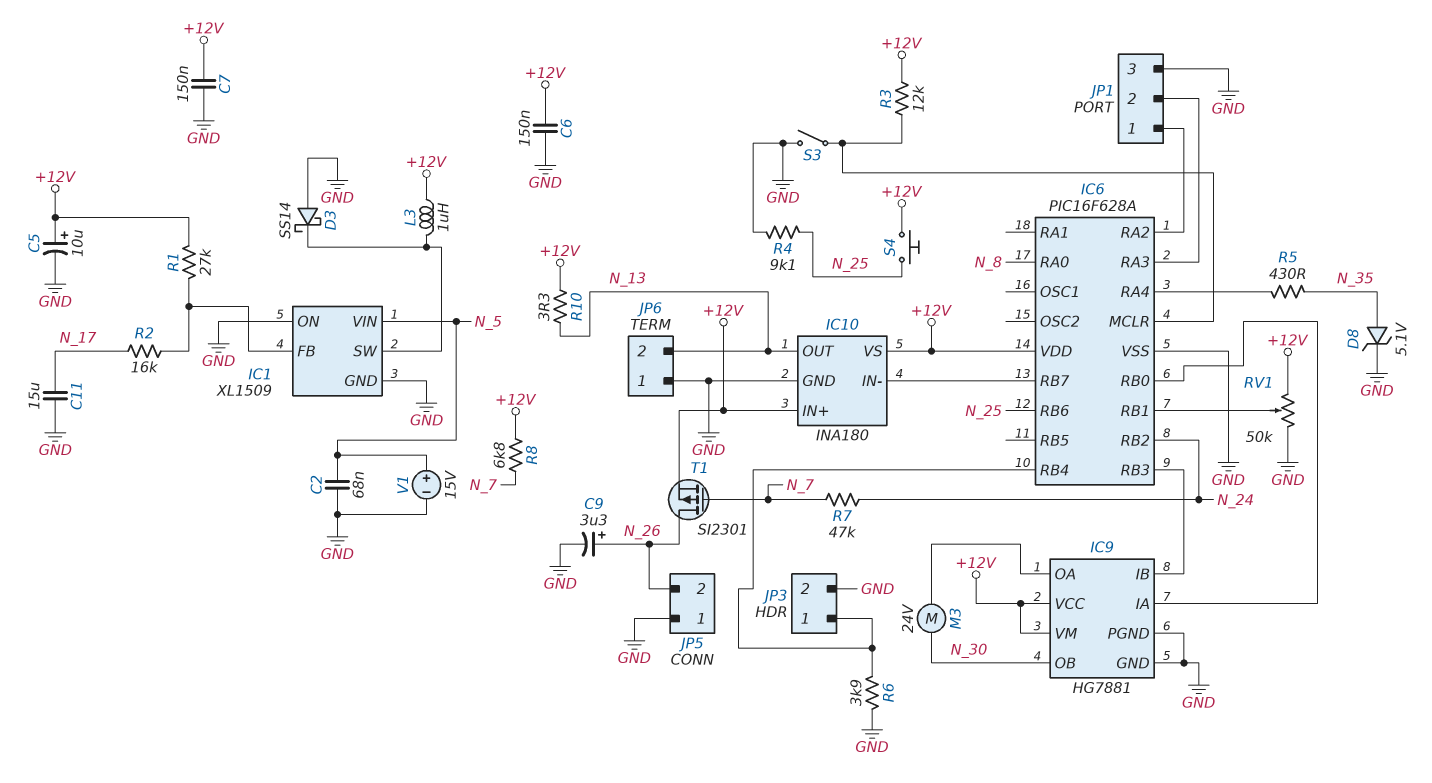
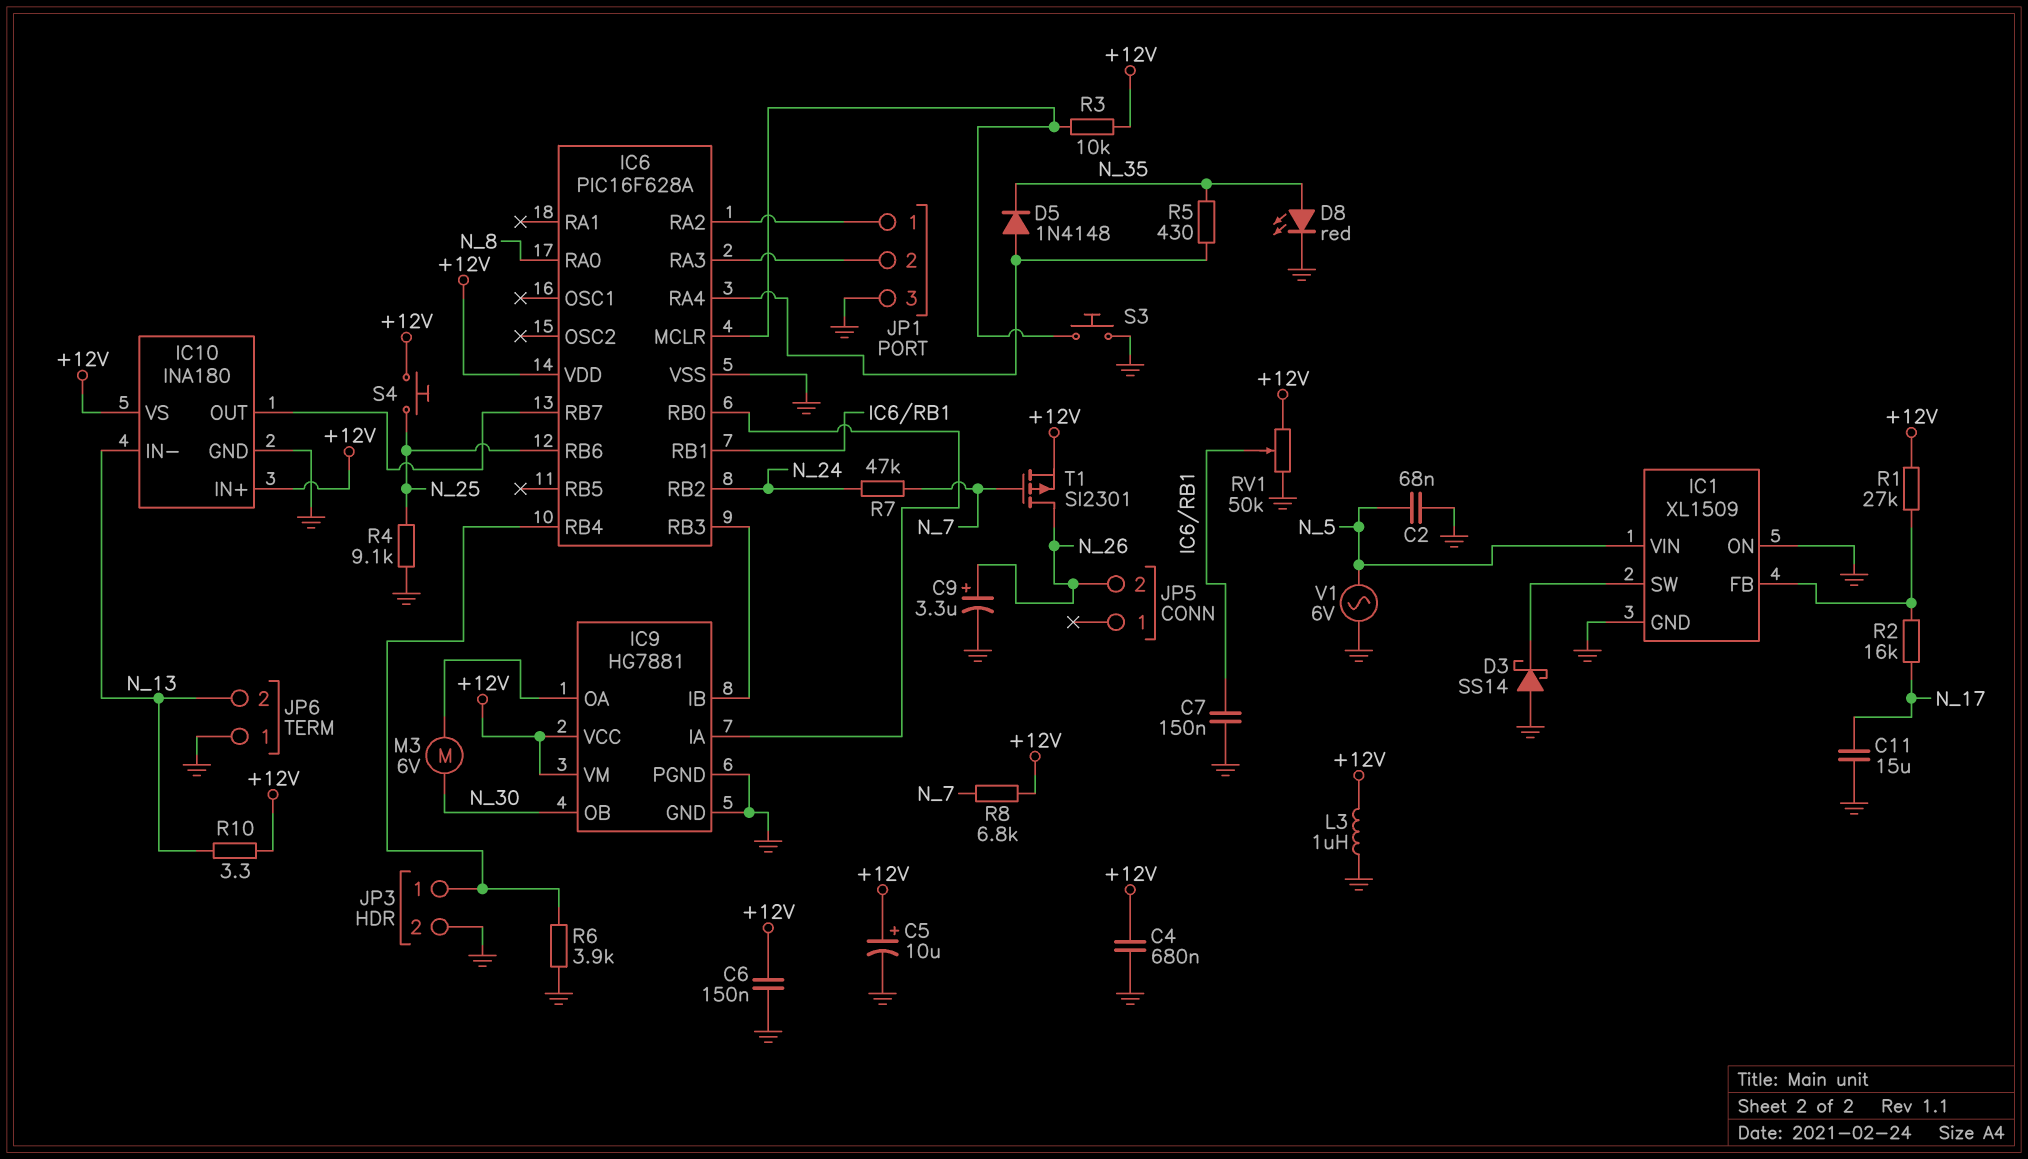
C4: none -> 680nF (+12V, GND)
C7: 150nF (+12V, GND) -> 150nF (GND, IC6/RB1)
D5: none -> diode 1N4148 (A IC6/RA4, K N_35)
D8: zener 5.1V (A N_35, K GND) -> LED red (A N_35, K GND)
IC10 pin IN-: IC6/RB7 -> N_13
IC10 pin OUT: N_13 -> IC6/RB7
JP5 pin 1: GND -> none
L3: 1uH (+12V, IC1/SW) -> 1uH (+12V, GND)
M3: motor 24V (IC9/OA, N_30) -> motor 6V (IC9/OA, N_30)
R3: 12k (+12V, IC6/MCLR) -> 10k (+12V, IC6/MCLR)
S3: switch (GND, IC6/MCLR) -> button (GND, IC6/MCLR)
V1: 15V (plus N_5, minus GND) -> AC 6V (GND, N_5)

